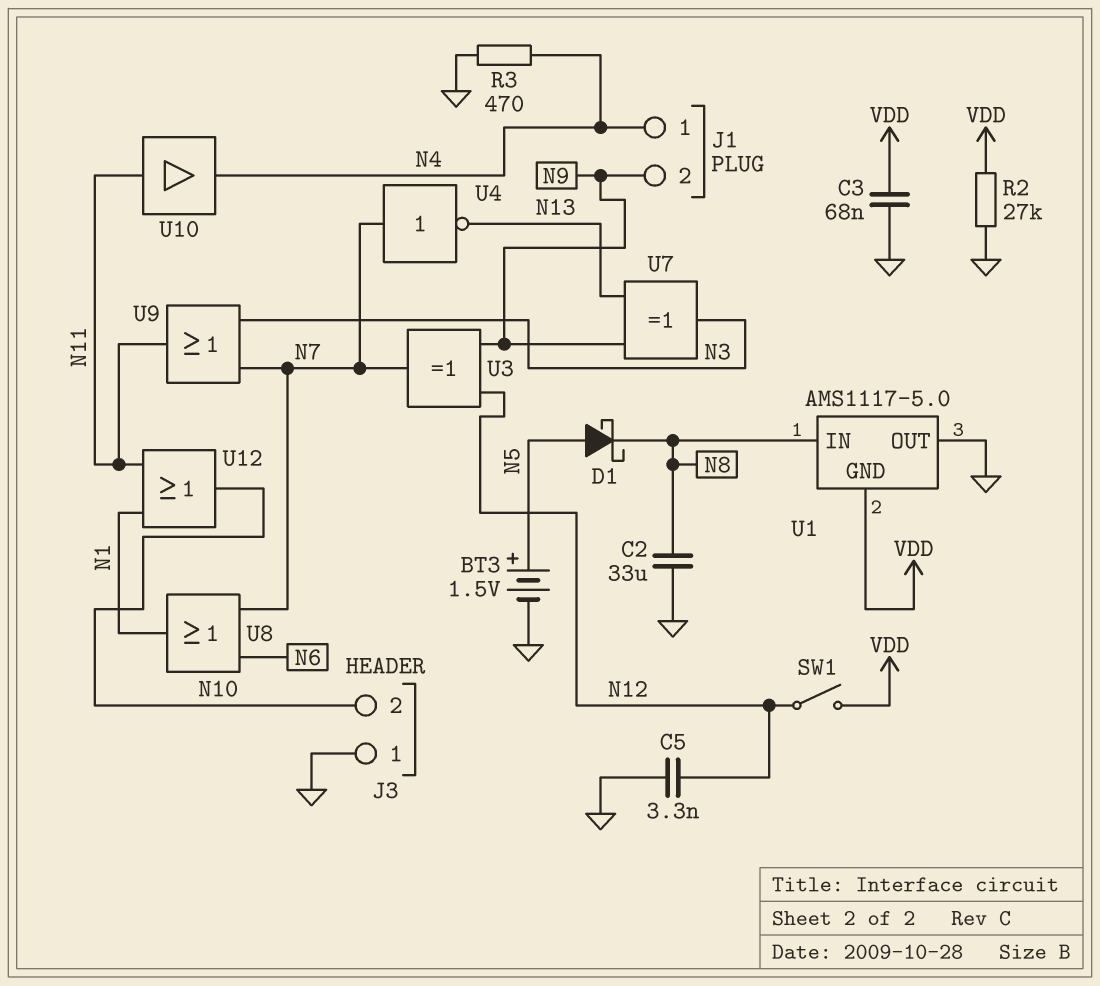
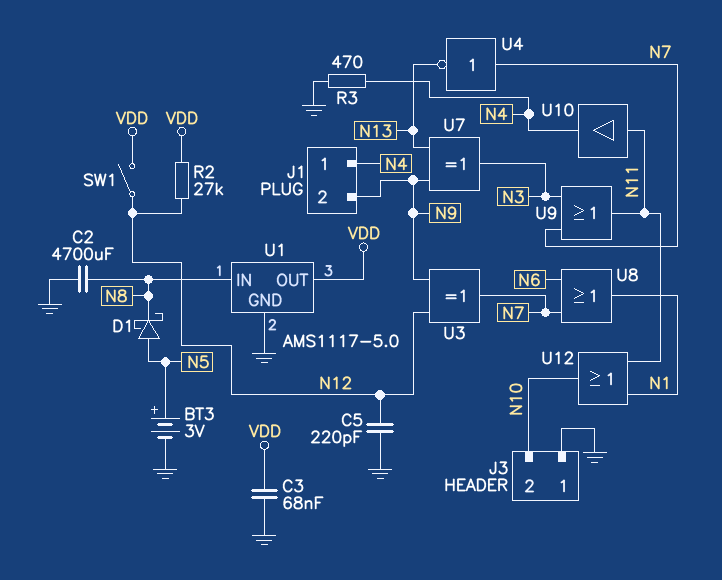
BT3: 1.5V (plus N5, minus GND) -> 3V (plus N5, minus GND)
C2: 33uF (GND, N8) -> 4700uF (GND, N8)
C5: 3.3nF (GND, N12) -> 220pF (GND, N12)
R2: 27k (GND, VDD) -> 27k (N12, VDD)
U1 pin GND: VDD -> GND
U1 pin OUT: GND -> VDD

